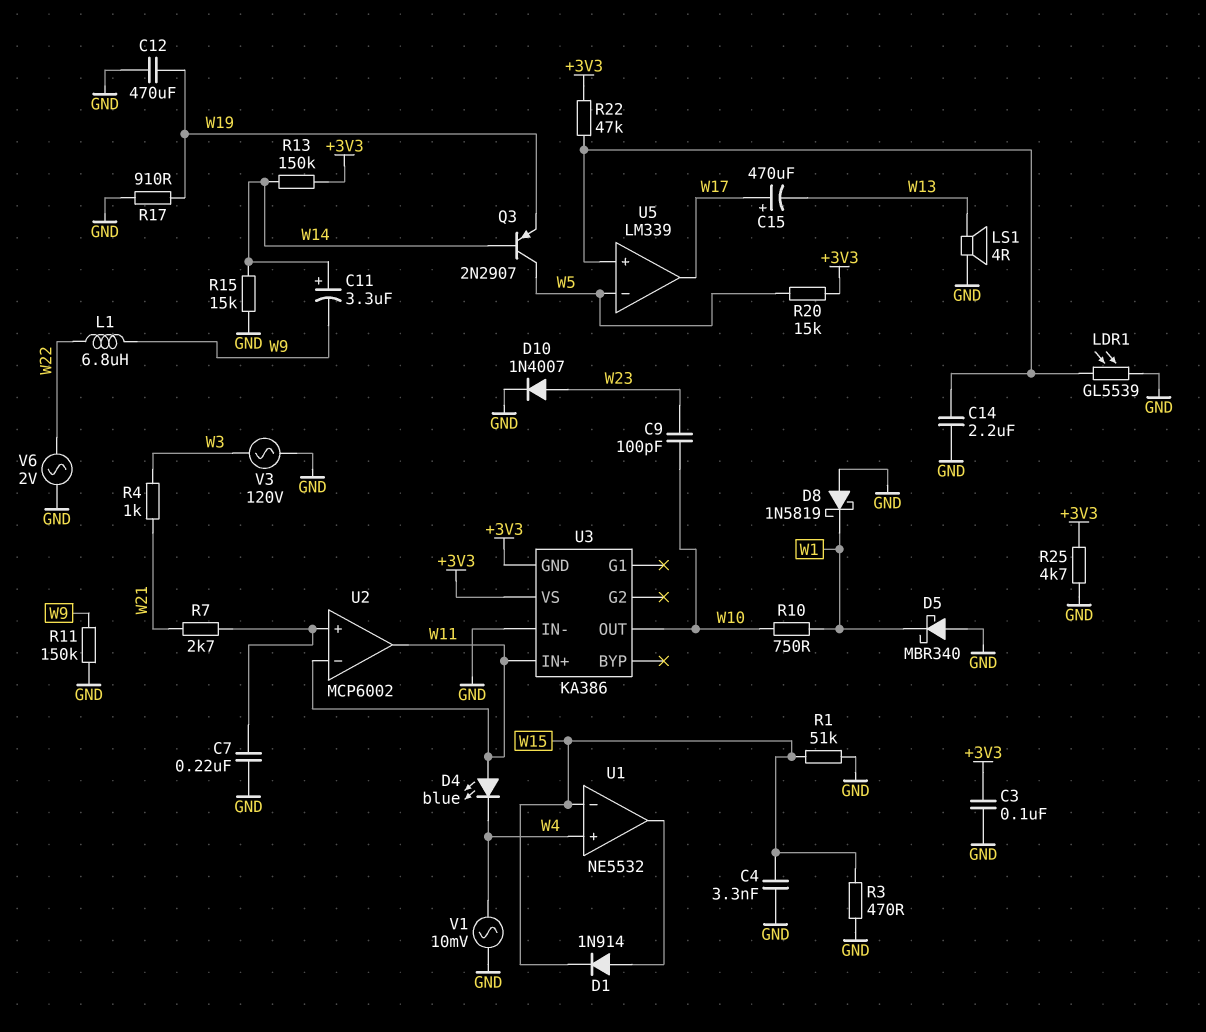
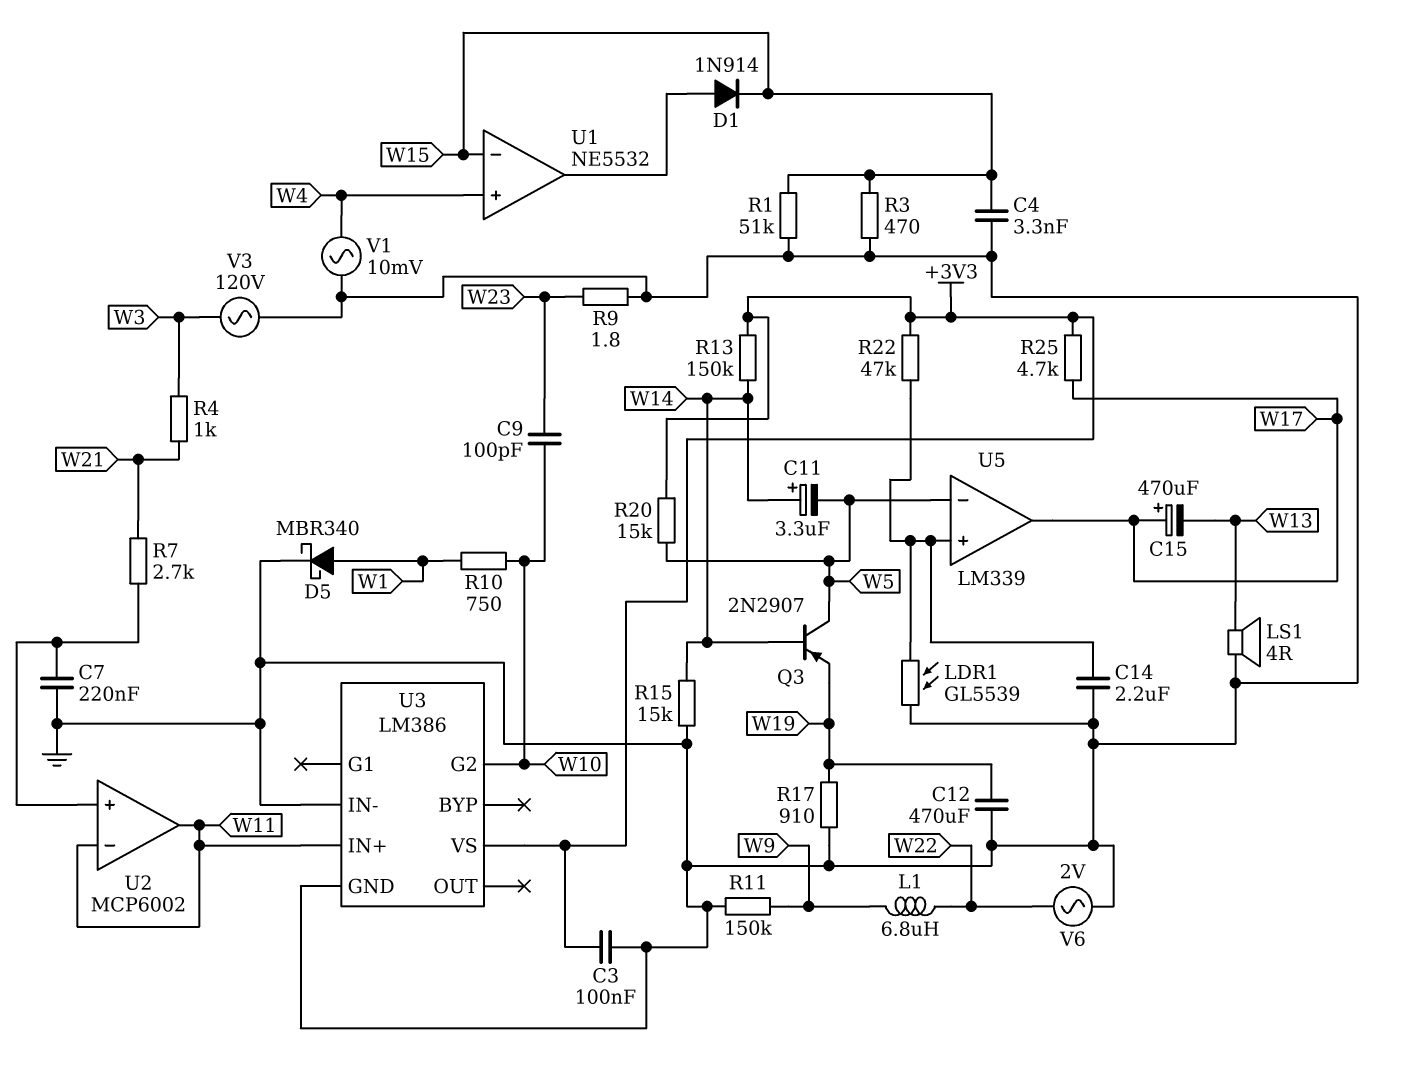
C11: 3.3uF (plus W14, minus W9) -> 3.3uF (plus W14, minus W5)
D4: LED blue (A W11, K W4) -> none
D5: schottky MBR340 (A GND, K W1) -> schottky MBR340 (A W1, K GND)
D8: schottky 1N5819 (A GND, K W1) -> none
D10: diode 1N4007 (A W23, K GND) -> none
R9: none -> 1.8 (GND, W23)
R25: 4.7k (+3V3, GND) -> 4.7k (+3V3, W17)
U3: KA386 -> LM386
U3 pin G2: none -> W10
U3 pin GND: +3V3 -> GND
U3 pin OUT: W10 -> none

